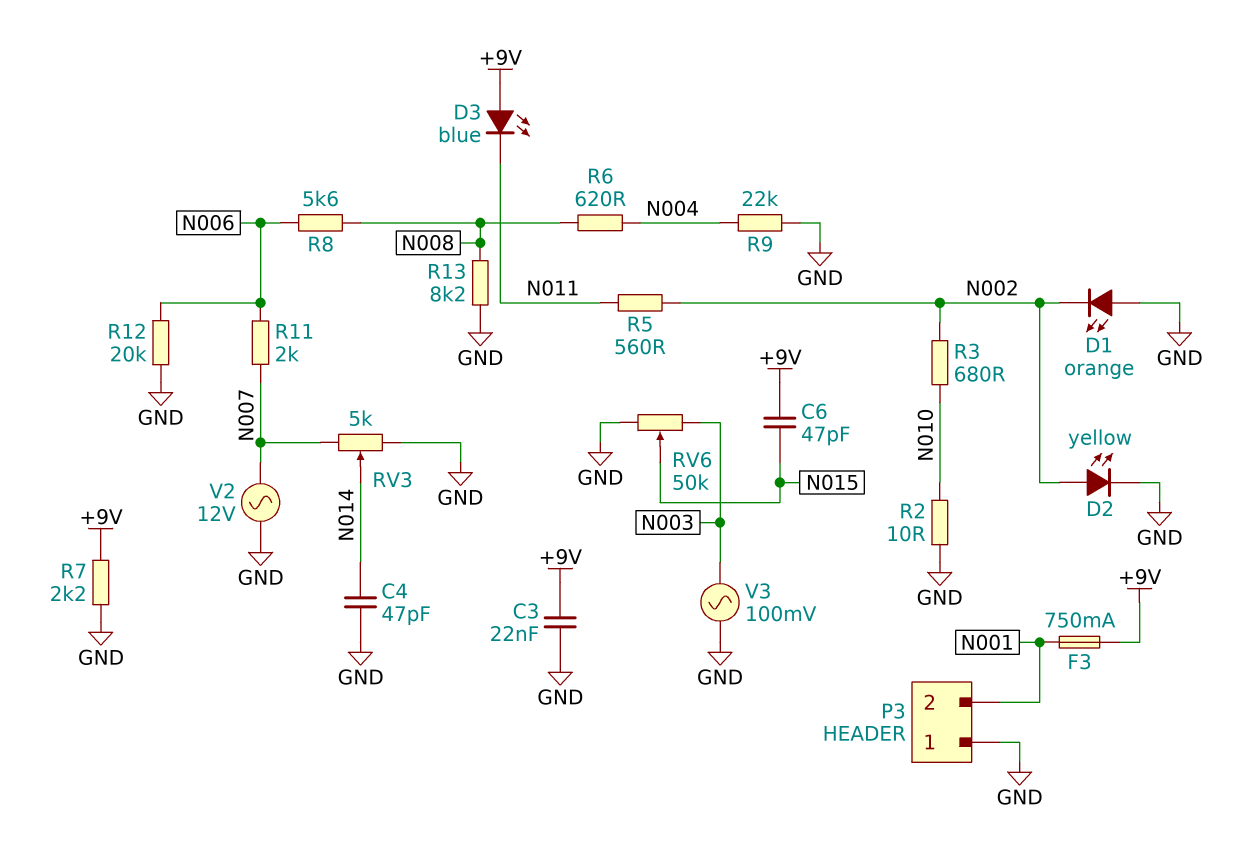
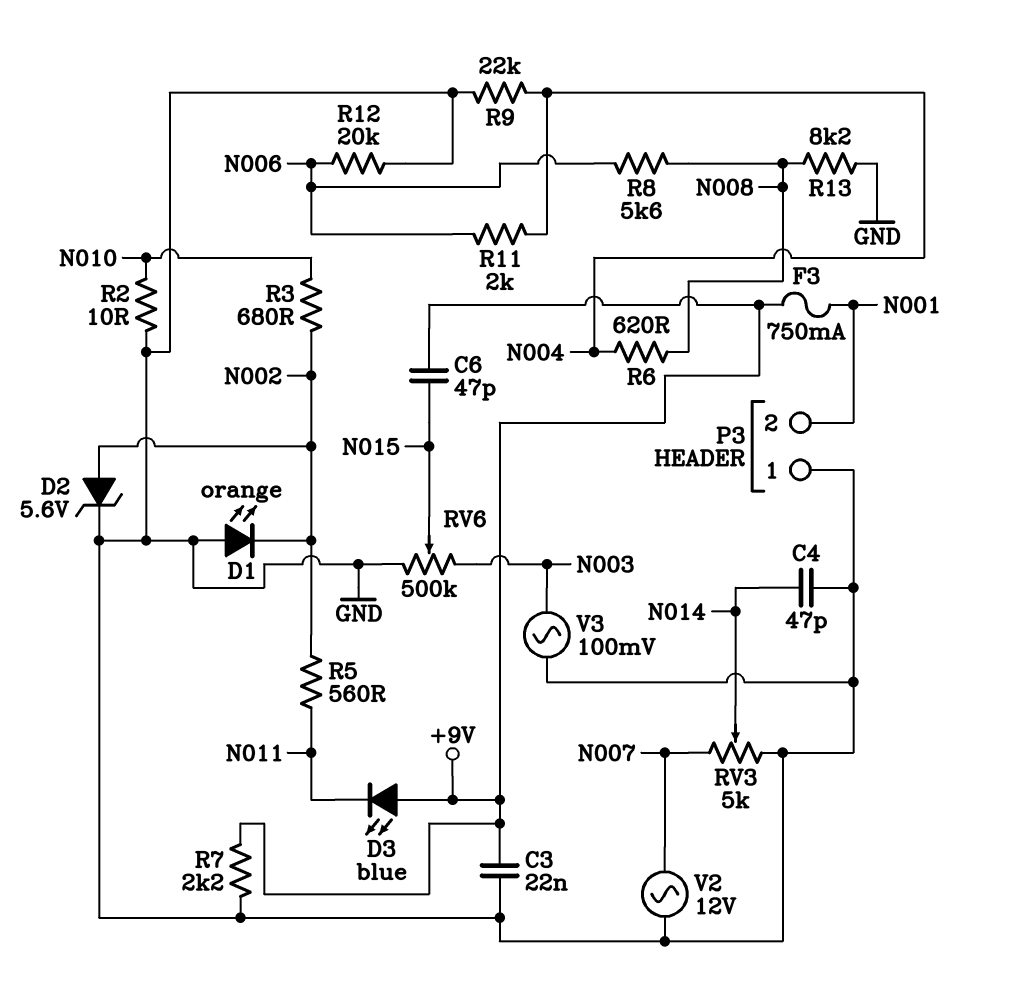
D2: LED yellow (A N002, K GND) -> zener 5.6V (A N002, K GND)
R11: 2k (N006, N007) -> 2k (N004, N006)
RV6: 50k (GND, N003, wiper N015) -> 500k (GND, N003, wiper N015)

